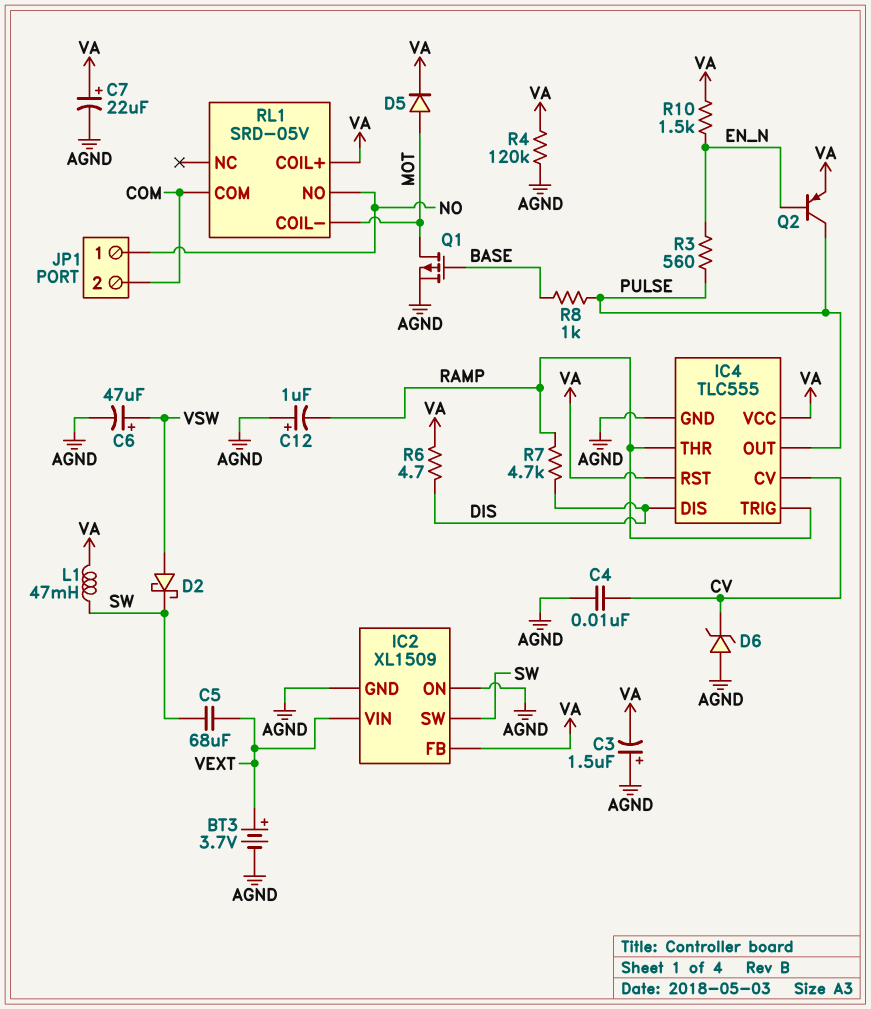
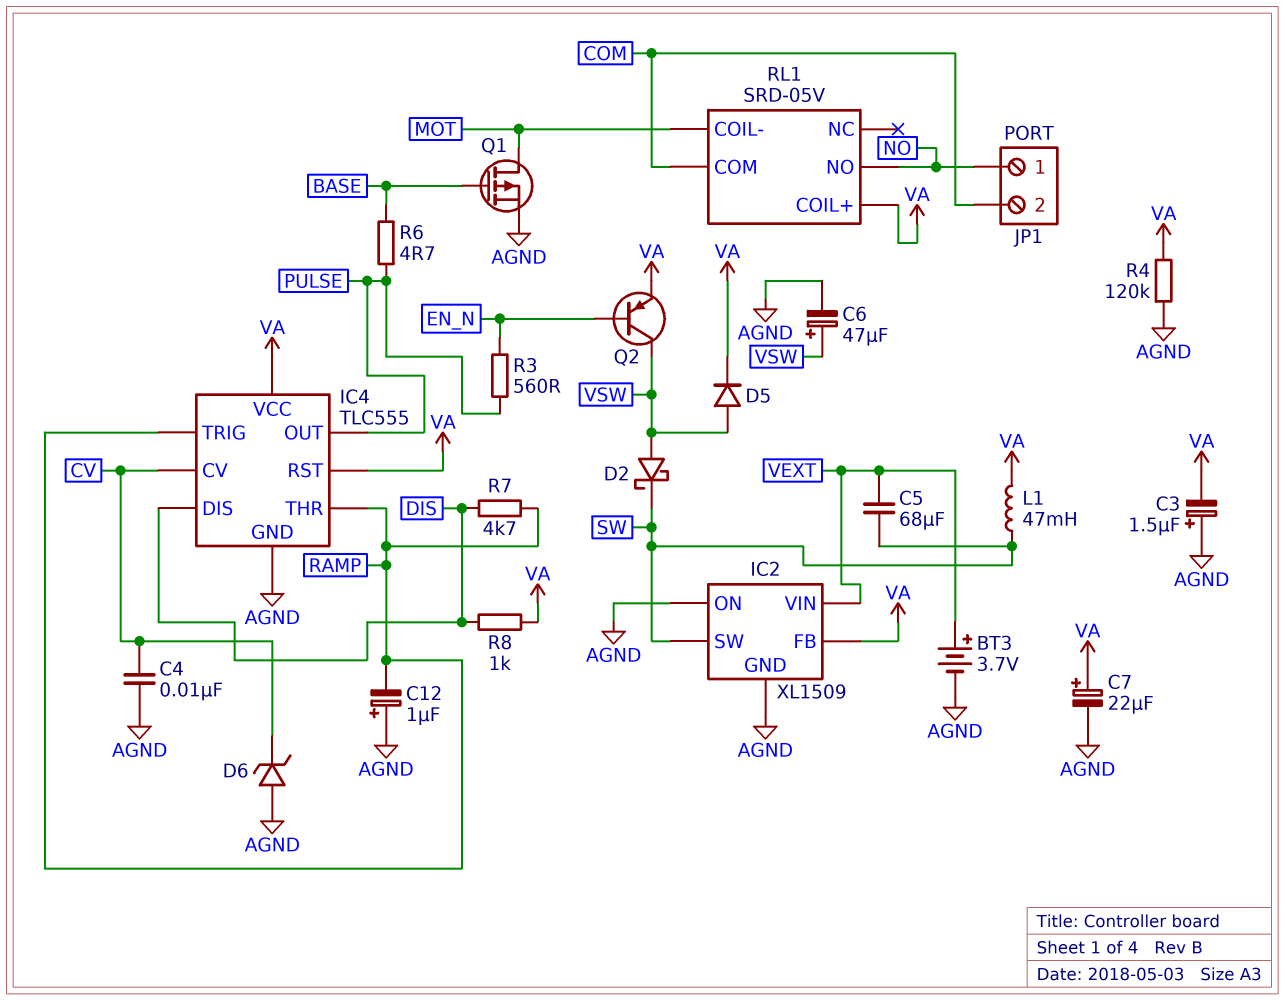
D5: diode (A MOT, K VA) -> diode (A VSW, K VA)
Q2: PNP (B EN_N, C PULSE, E VA) -> PNP (B EN_N, C VSW, E VA)
R6: 4.7 (DIS, VA) -> 4.7 (BASE, PULSE)
R8: 1k (BASE, PULSE) -> 1k (DIS, VA)
R10: 1.5k (EN_N, VA) -> none

